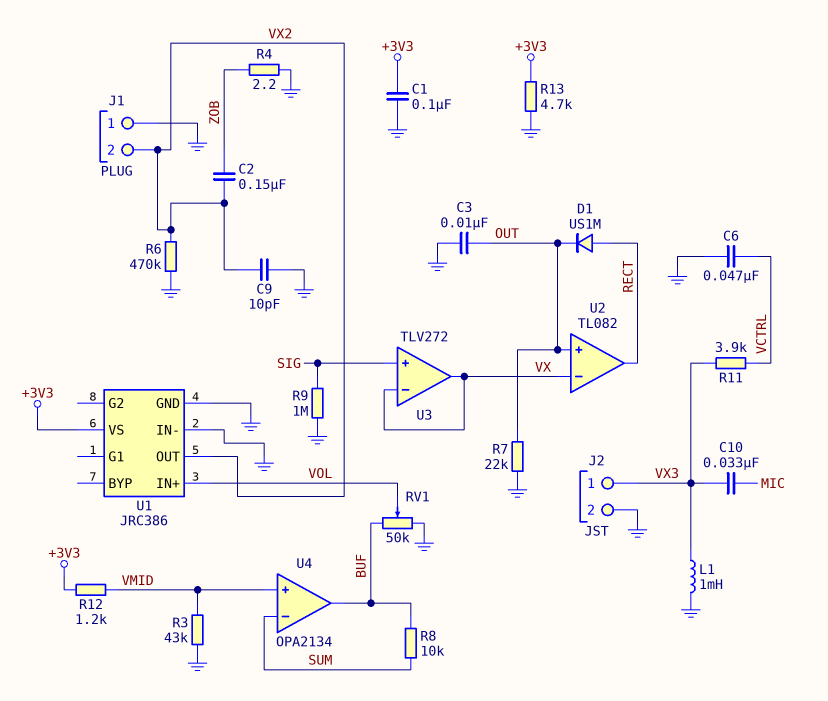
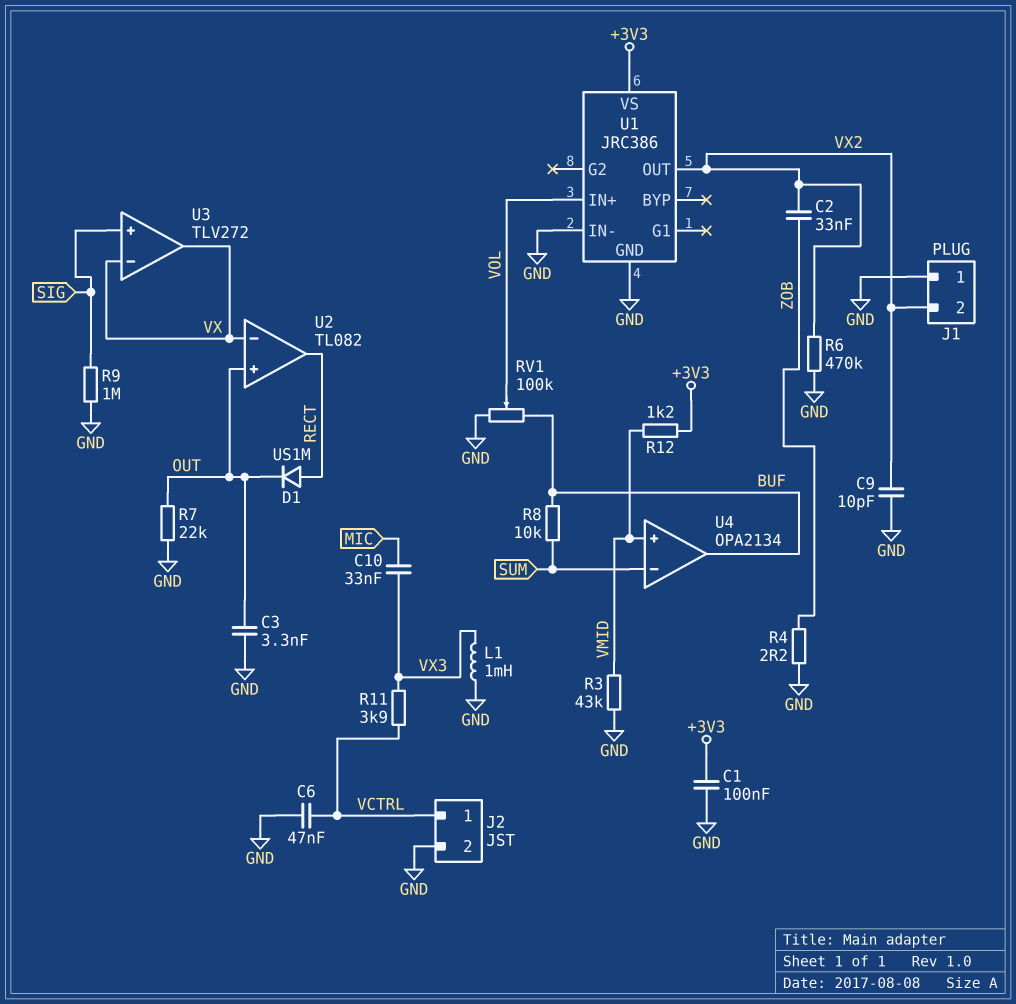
C2: 150nF (VX2, ZOB) -> 33nF (VX2, ZOB)
C3: 10nF (GND, OUT) -> 3.3nF (GND, OUT)
J2 pin 1: VX3 -> VCTRL
R13: 4.7k (+3V3, GND) -> none
RV1: 50k (BUF, GND, wiper VOL) -> 100k (BUF, GND, wiper VOL)

